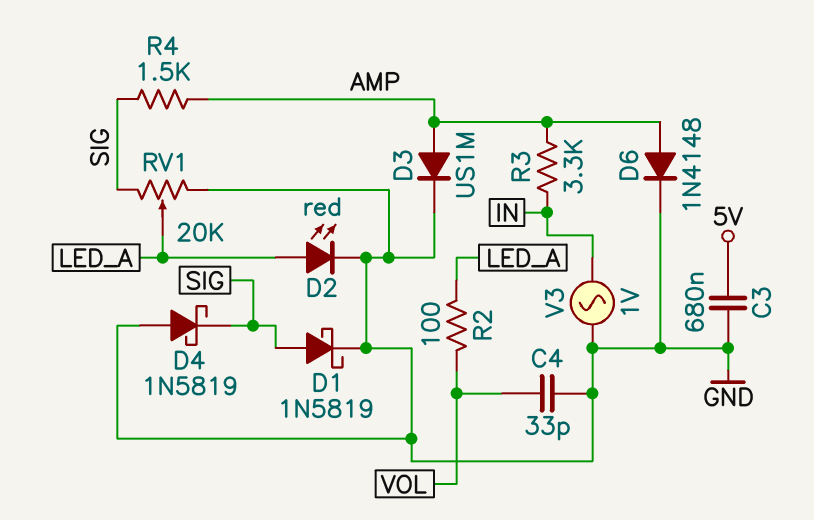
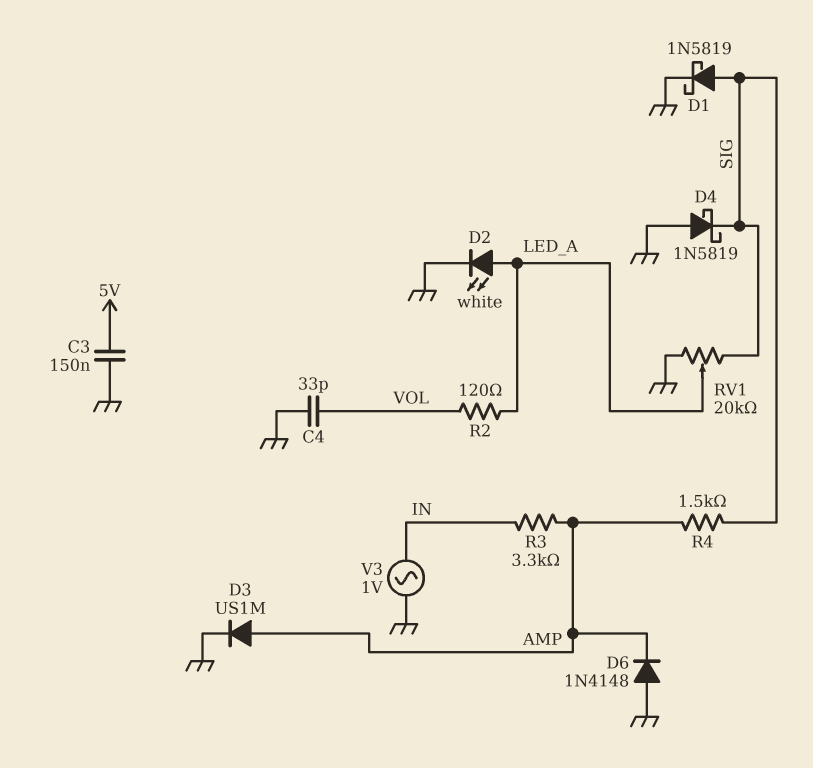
C3: 680nF (5V, GND) -> 150nF (5V, GND)
D2: LED red (A LED_A, K GND) -> LED white (A LED_A, K GND)
D6: diode 1N4148 (A AMP, K GND) -> diode 1N4148 (A GND, K AMP)
R2: 100 (LED_A, VOL) -> 120 (LED_A, VOL)

